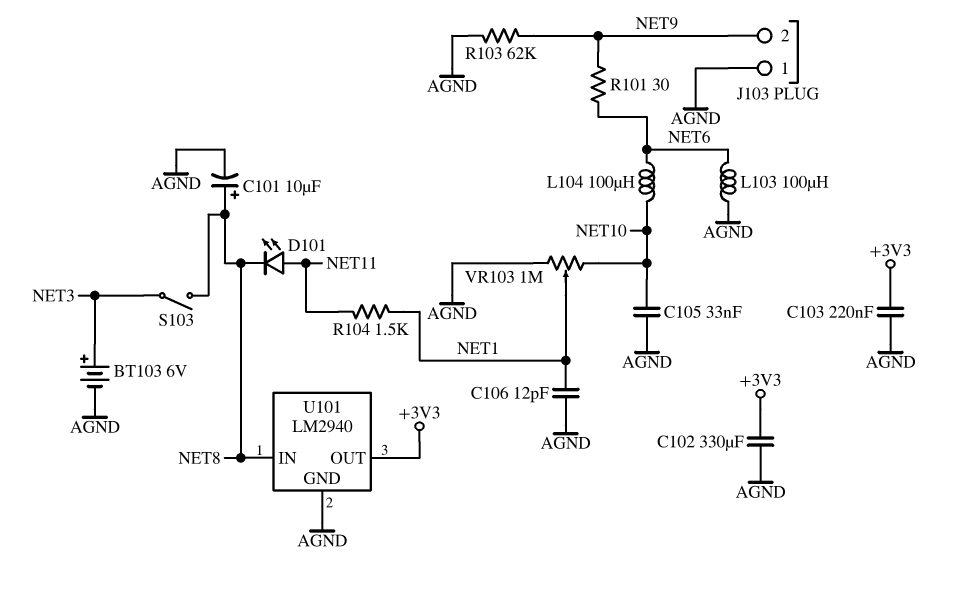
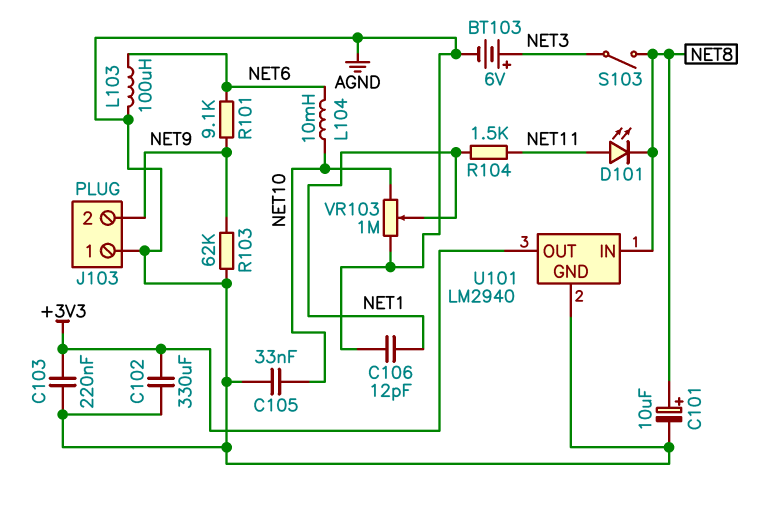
L104: 100uH (NET6, NET10) -> 10mH (NET6, NET10)
R101: 30 (NET6, NET9) -> 9.1k (NET6, NET9)

